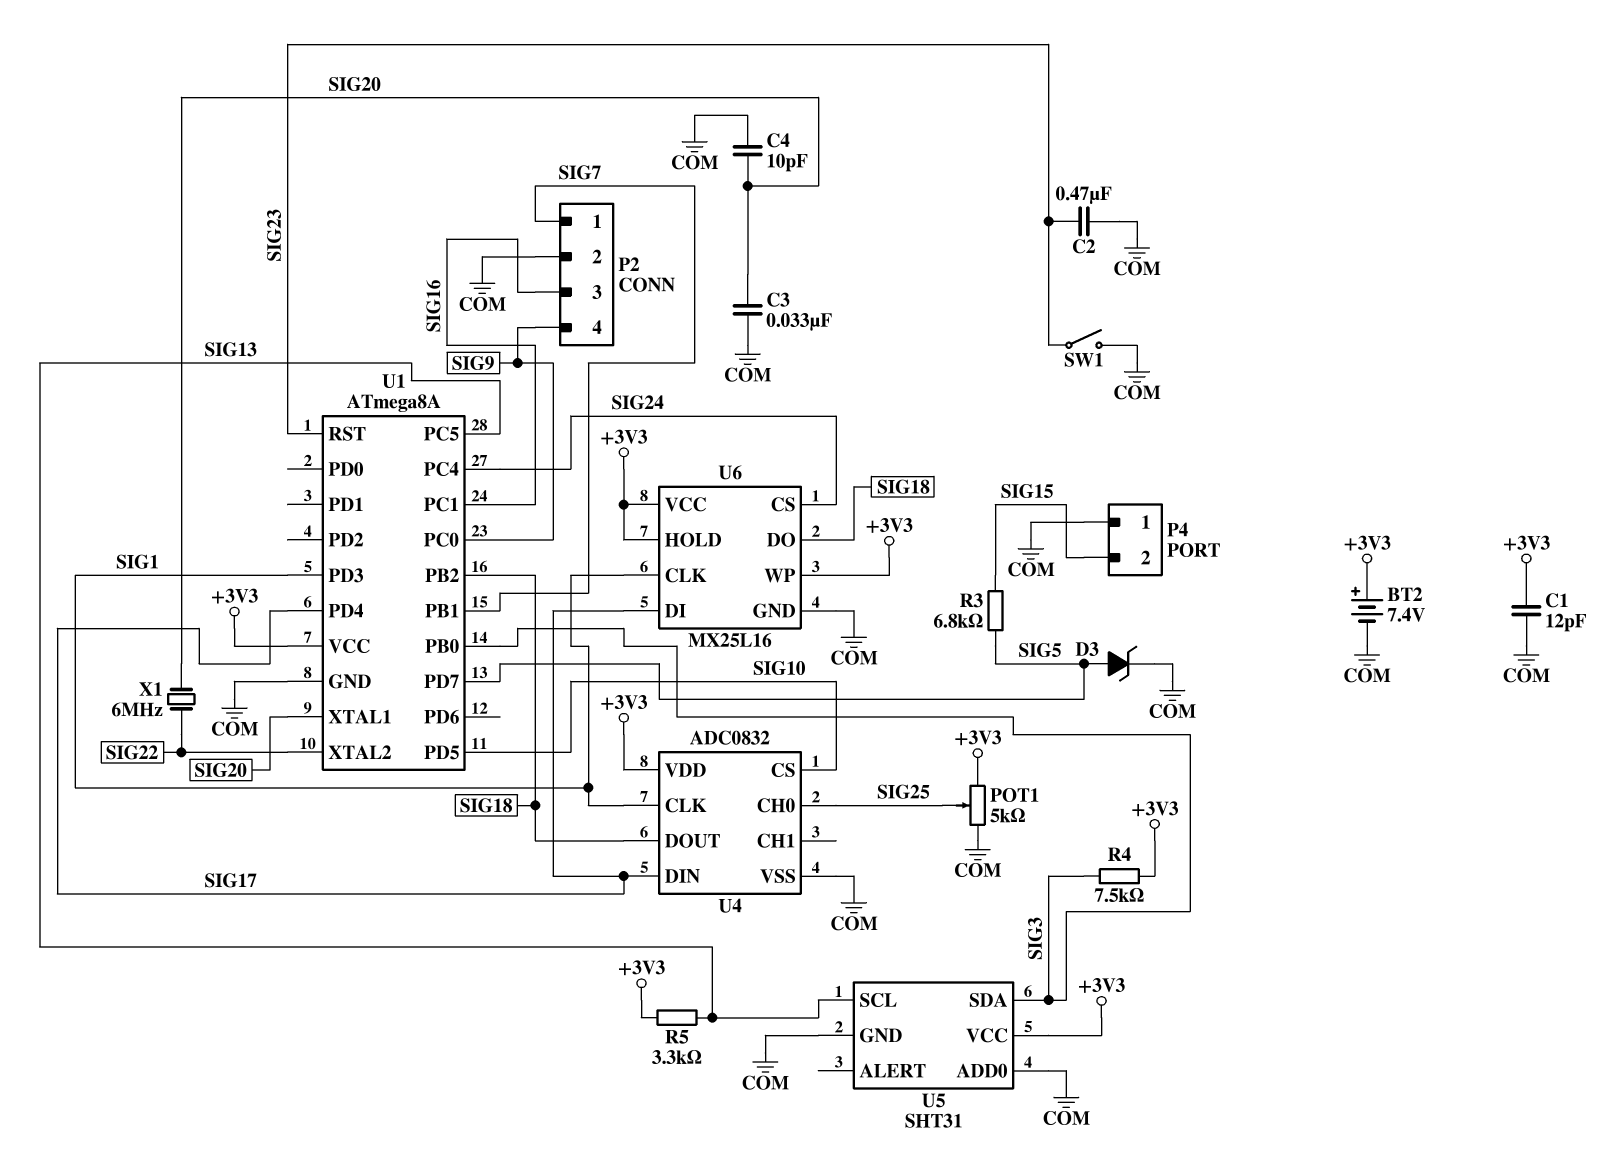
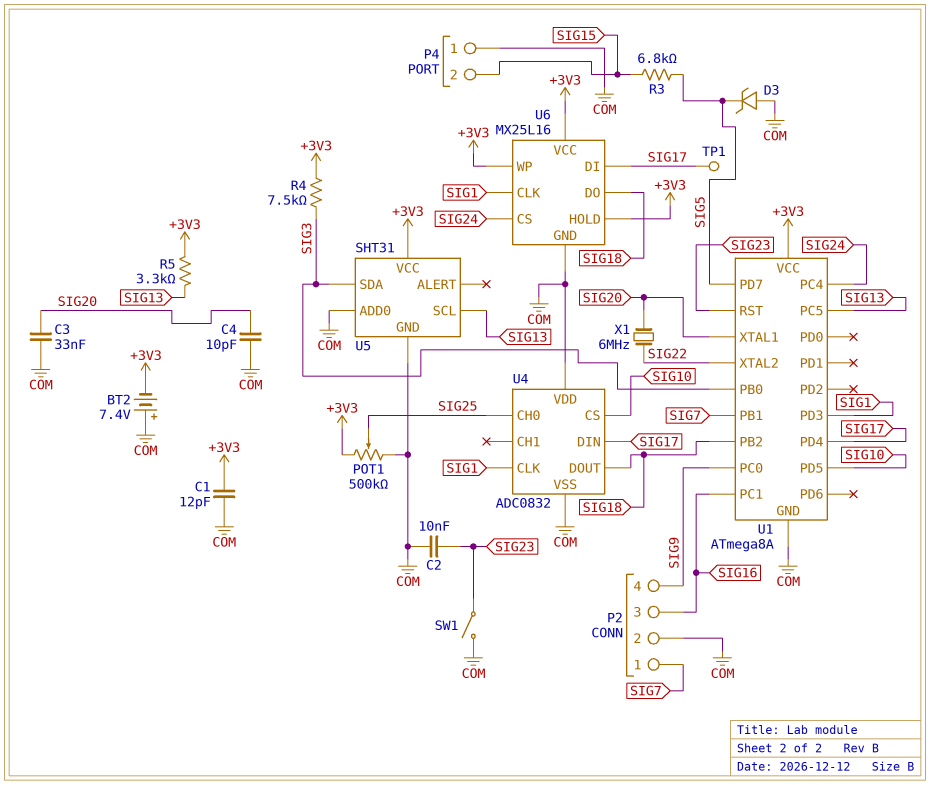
BT2: 7.4V (plus +3V3, minus COM) -> 7.4V (plus COM, minus +3V3)
C2: 470nF (COM, SIG23) -> 10nF (COM, SIG23)
D3: zener (A SIG5, K COM) -> zener (A COM, K SIG5)
POT1: 5k (+3V3, COM, wiper SIG25) -> 500k (+3V3, COM, wiper SIG25)
TP1: none -> test point (SIG17)
U4 pin VDD: +3V3 -> COM

